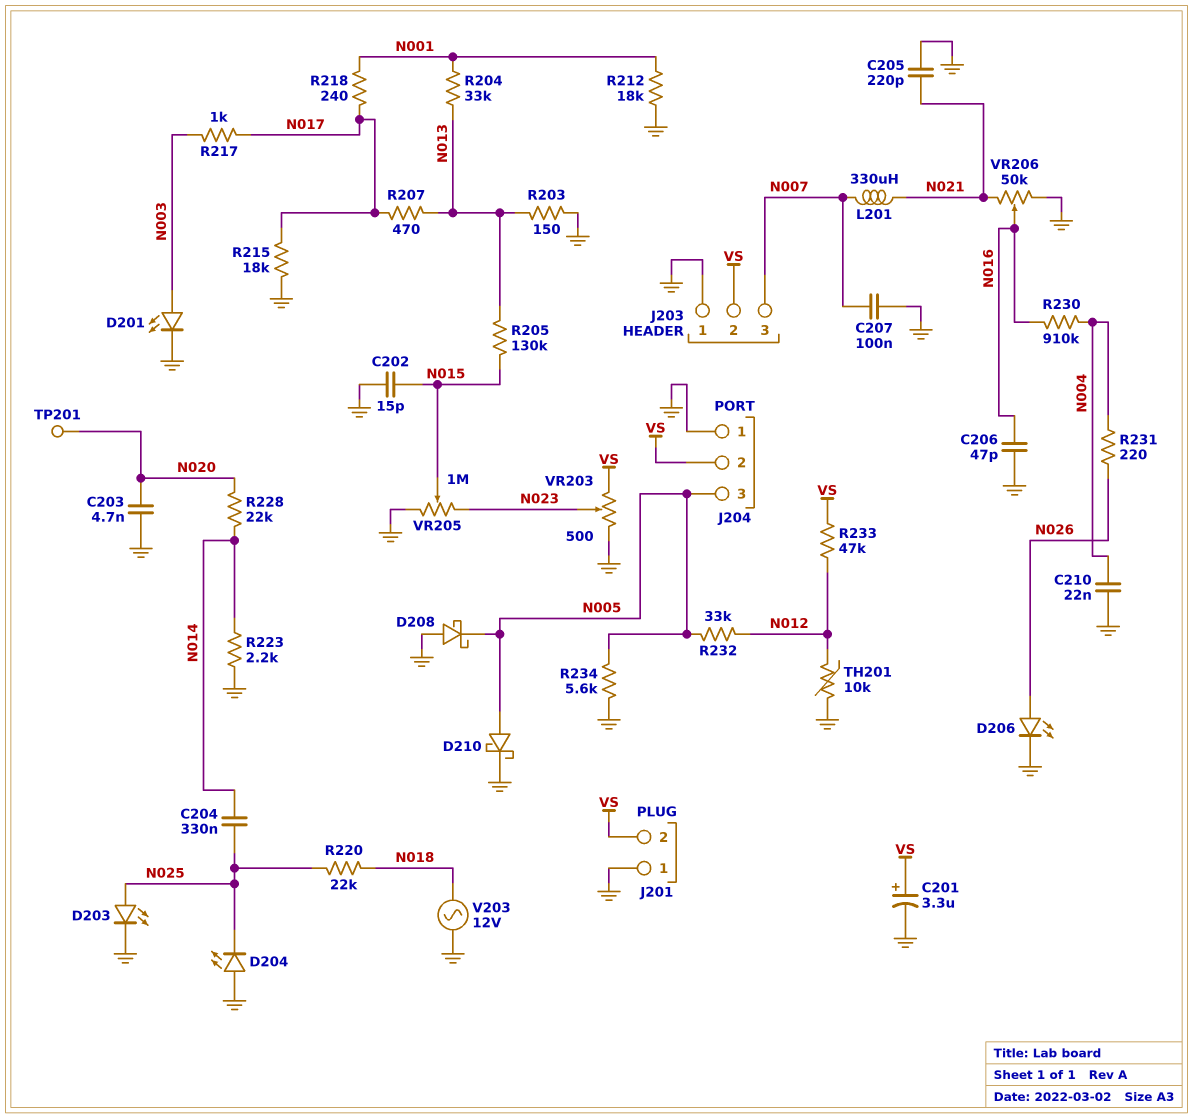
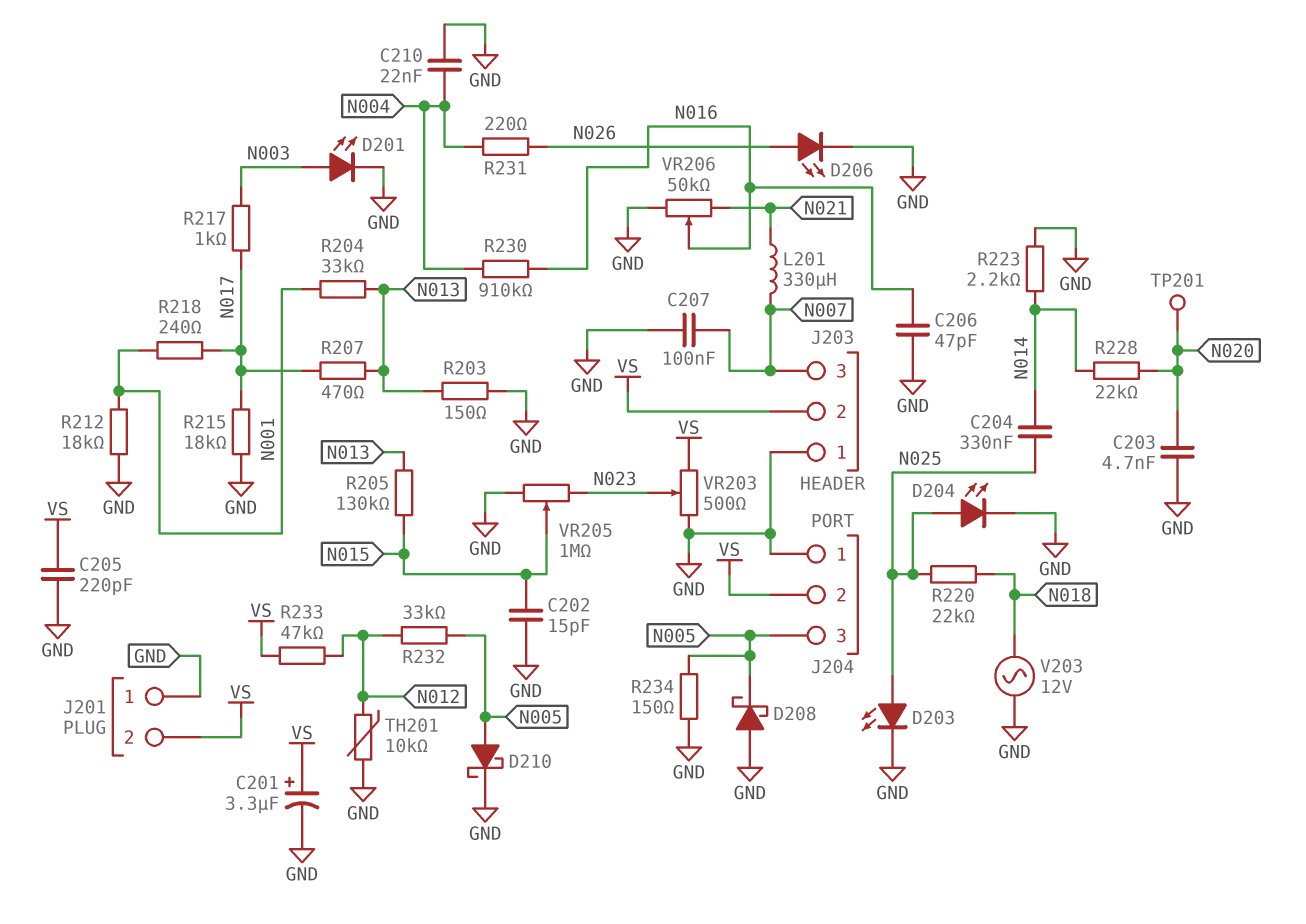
C205: 220pF (GND, N021) -> 220pF (GND, VS)
D204: LED (A GND, K N025) -> LED (A N025, K GND)
R234: 5.6k (GND, N005) -> 150 (GND, N005)

